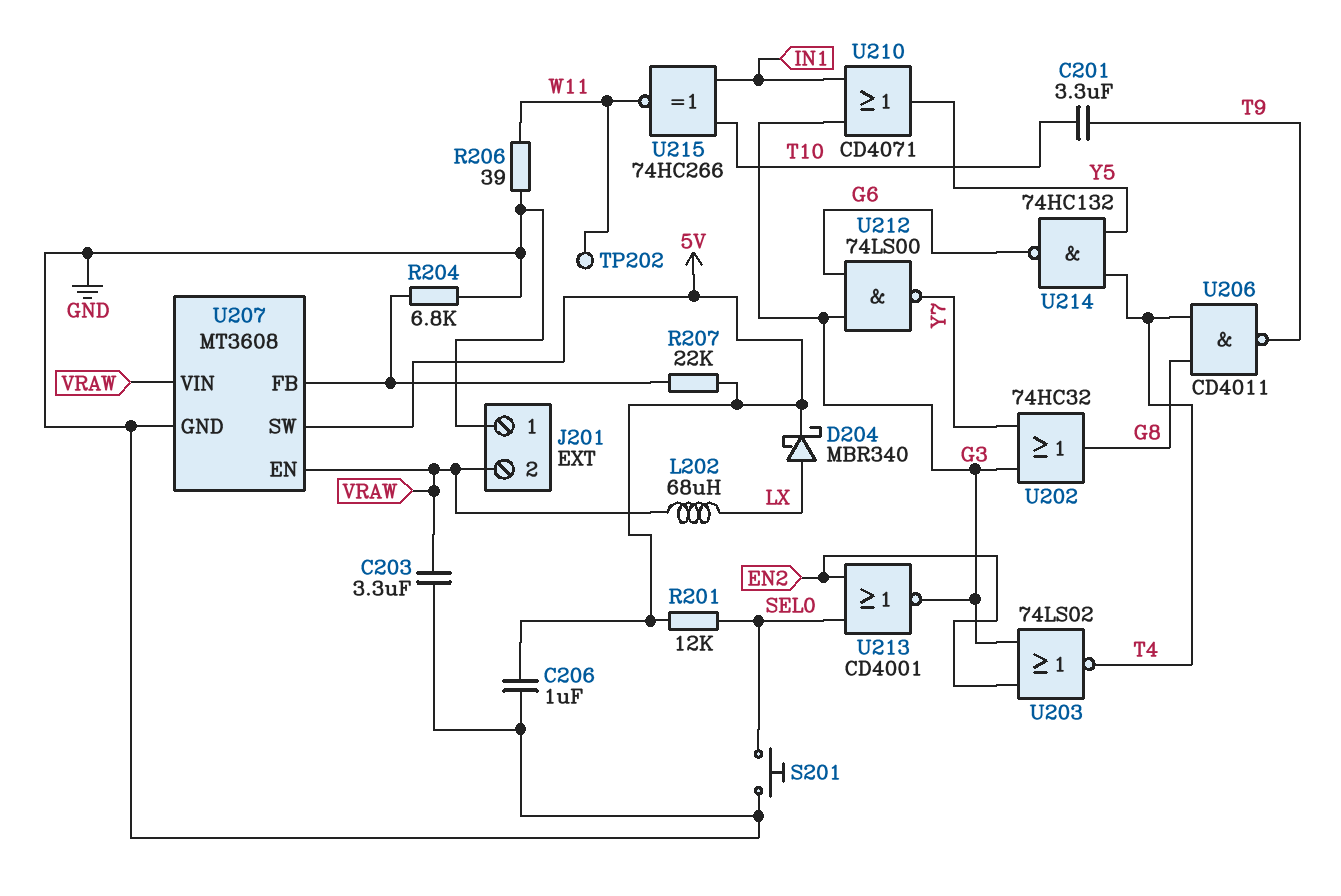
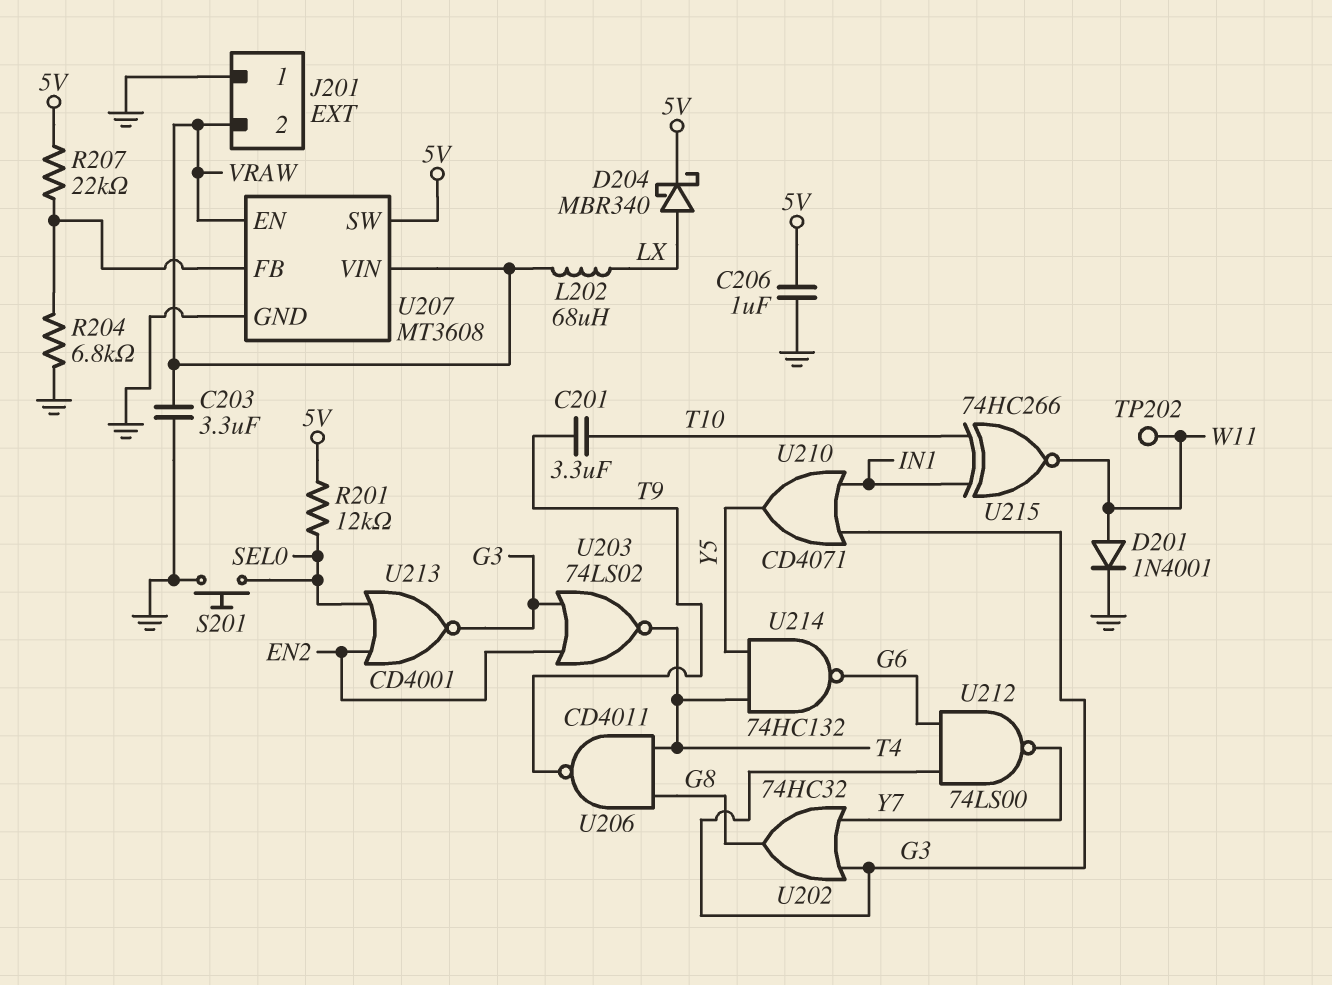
D201: none -> diode 1N4001 (A W11, K GND)
R206: 39 (GND, W11) -> none

